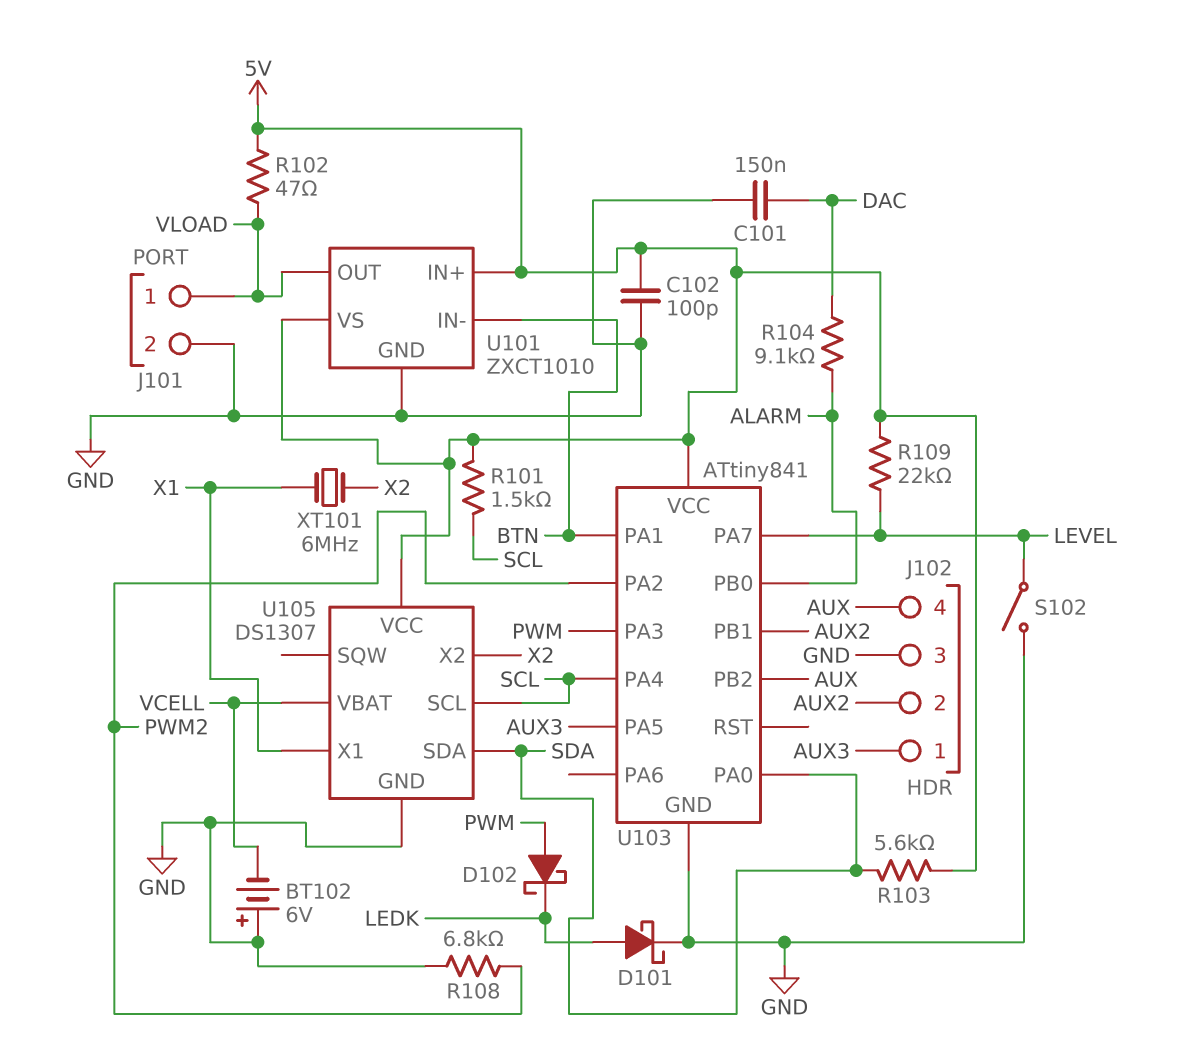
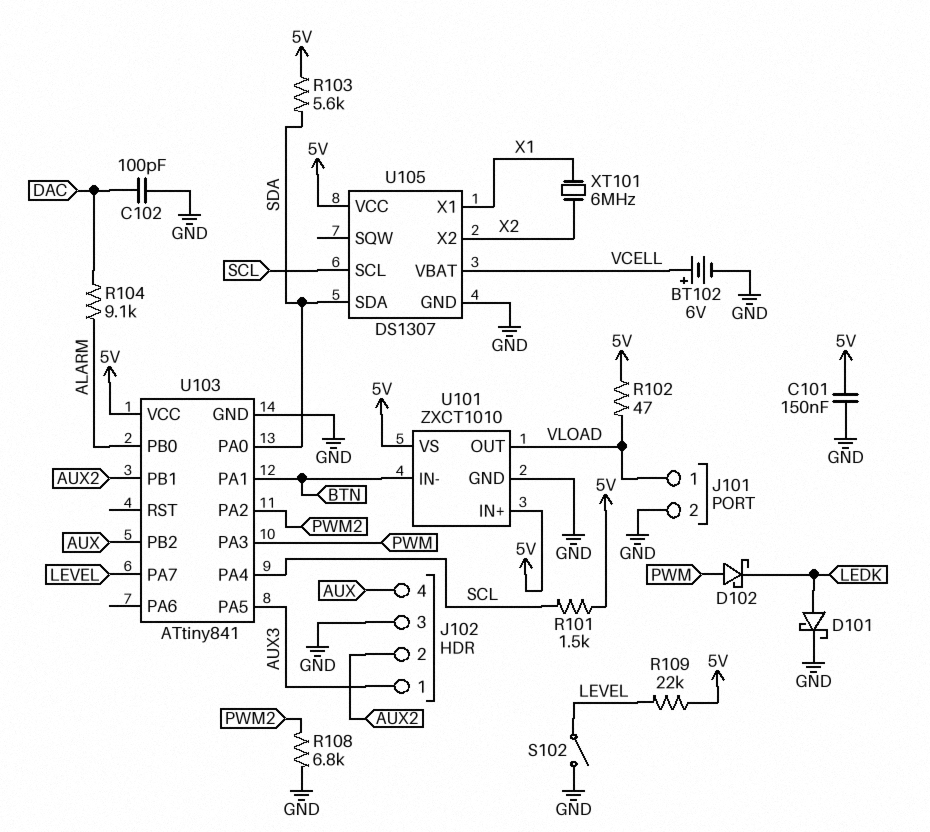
BT102: 6V (plus GND, minus VCELL) -> 6V (plus VCELL, minus GND)
C101: 150nF (DAC, GND) -> 150nF (5V, GND)
C102: 100pF (5V, GND) -> 100pF (DAC, GND)

